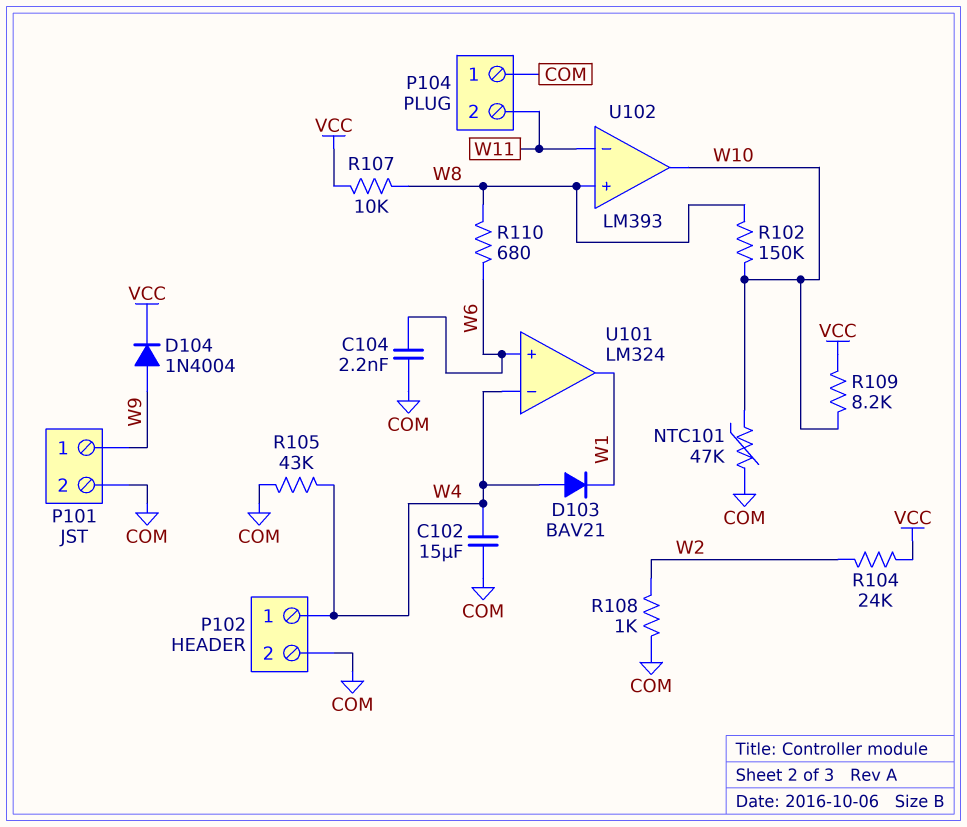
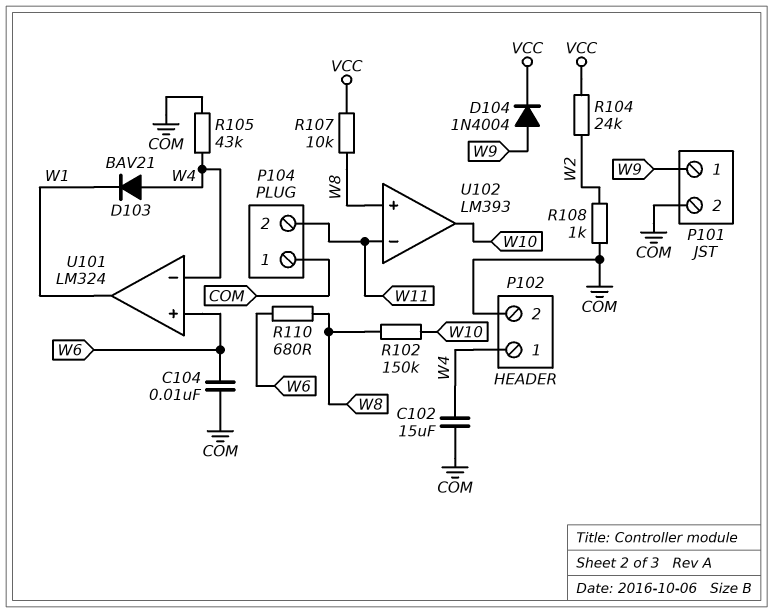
C104: 2.2nF (COM, W6) -> 10nF (COM, W6)
NTC101: 47k (COM, W10) -> none
R109: 8.2k (VCC, W10) -> none

